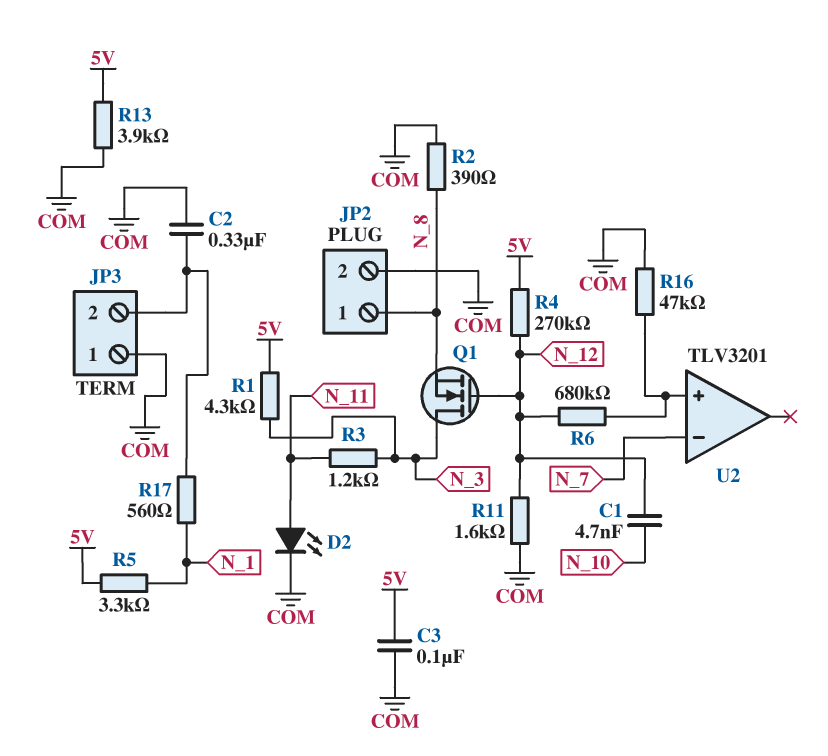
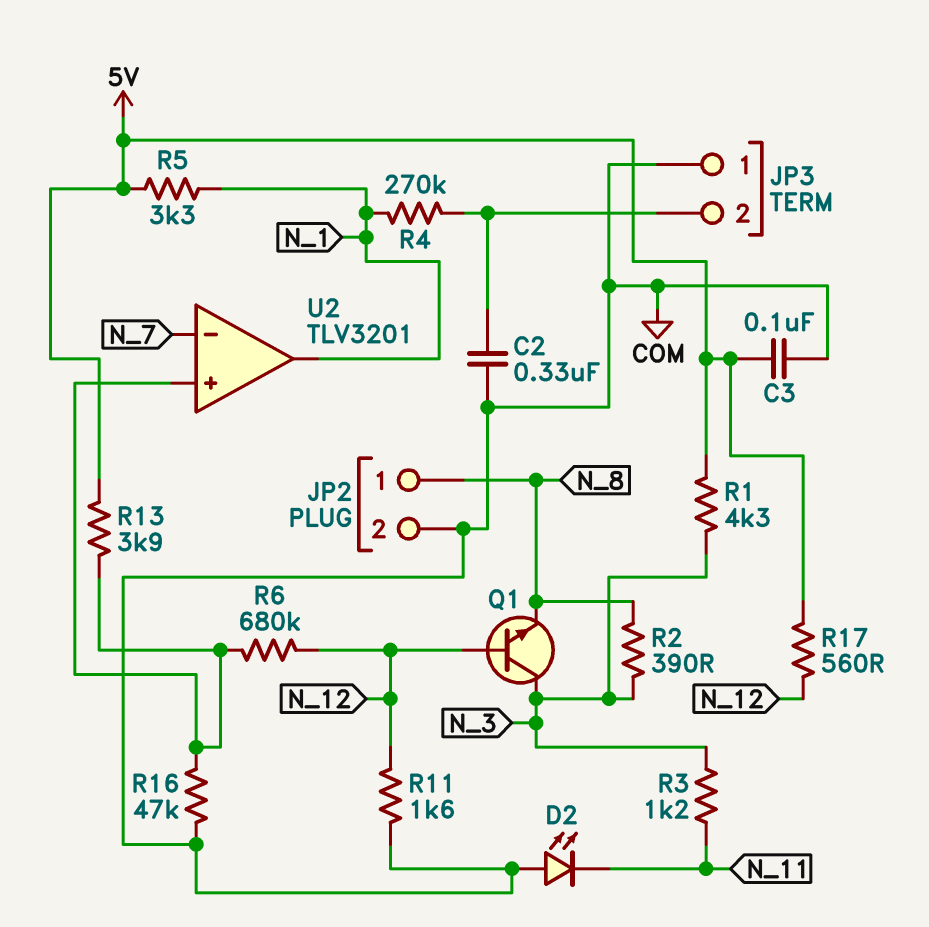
C1: 4.7nF (N_10, N_12) -> none
D2: LED (A N_11, K COM) -> LED (A COM, K N_11)
Q1: NMOS (G N_12, D N_3, S N_8) -> NPN (B N_12, C N_3, E N_8)
R2: 390 (COM, N_8) -> 390 (N_3, N_8)
R4: 270k (5V, N_12) -> 270k (JP3/2, N_1)
R13: 3.9k (5V, COM) -> 3.9k (5V, U2/in+)
R17: 560 (JP3/2, N_1) -> 560 (5V, N_12)
U2 pin out: none -> N_1

